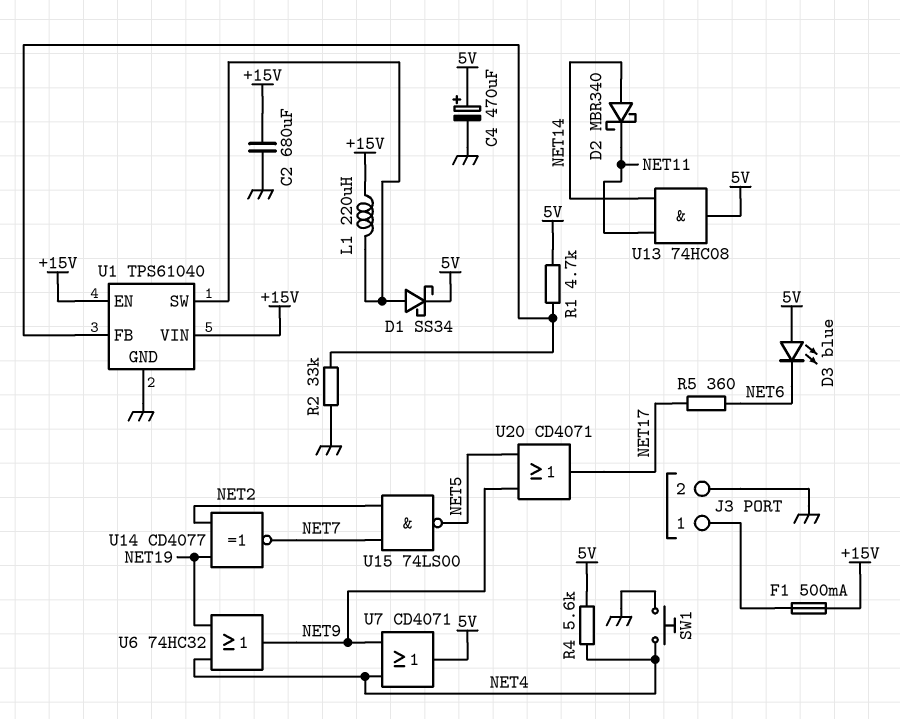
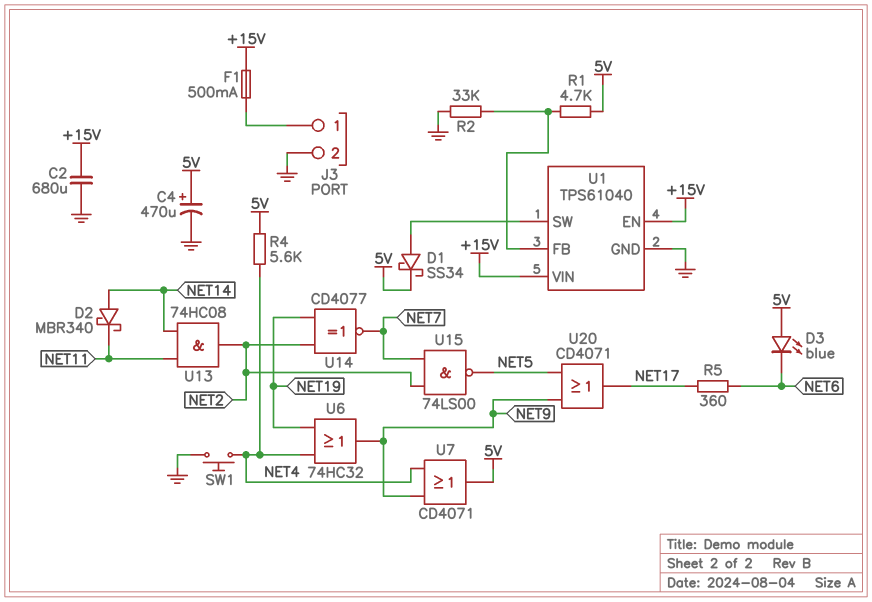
L1: 220uH (+15V, U1/SW) -> none
U13: AND 74HC08 (in NET11, in NET14, out 5V) -> AND 74HC08 (in NET11, in NET14, out NET2)

